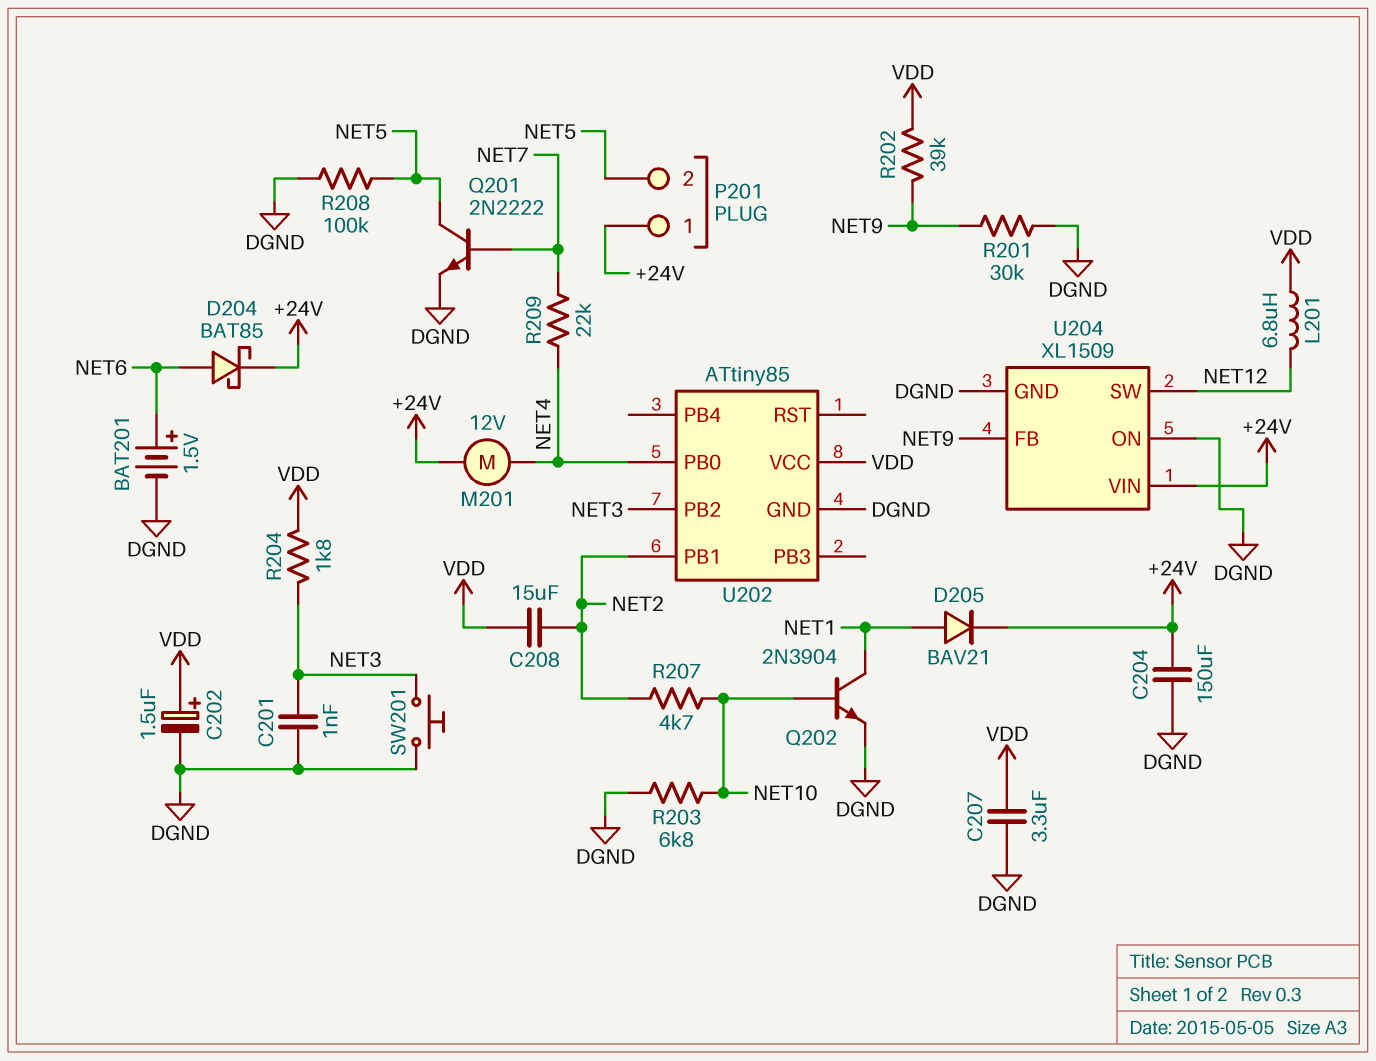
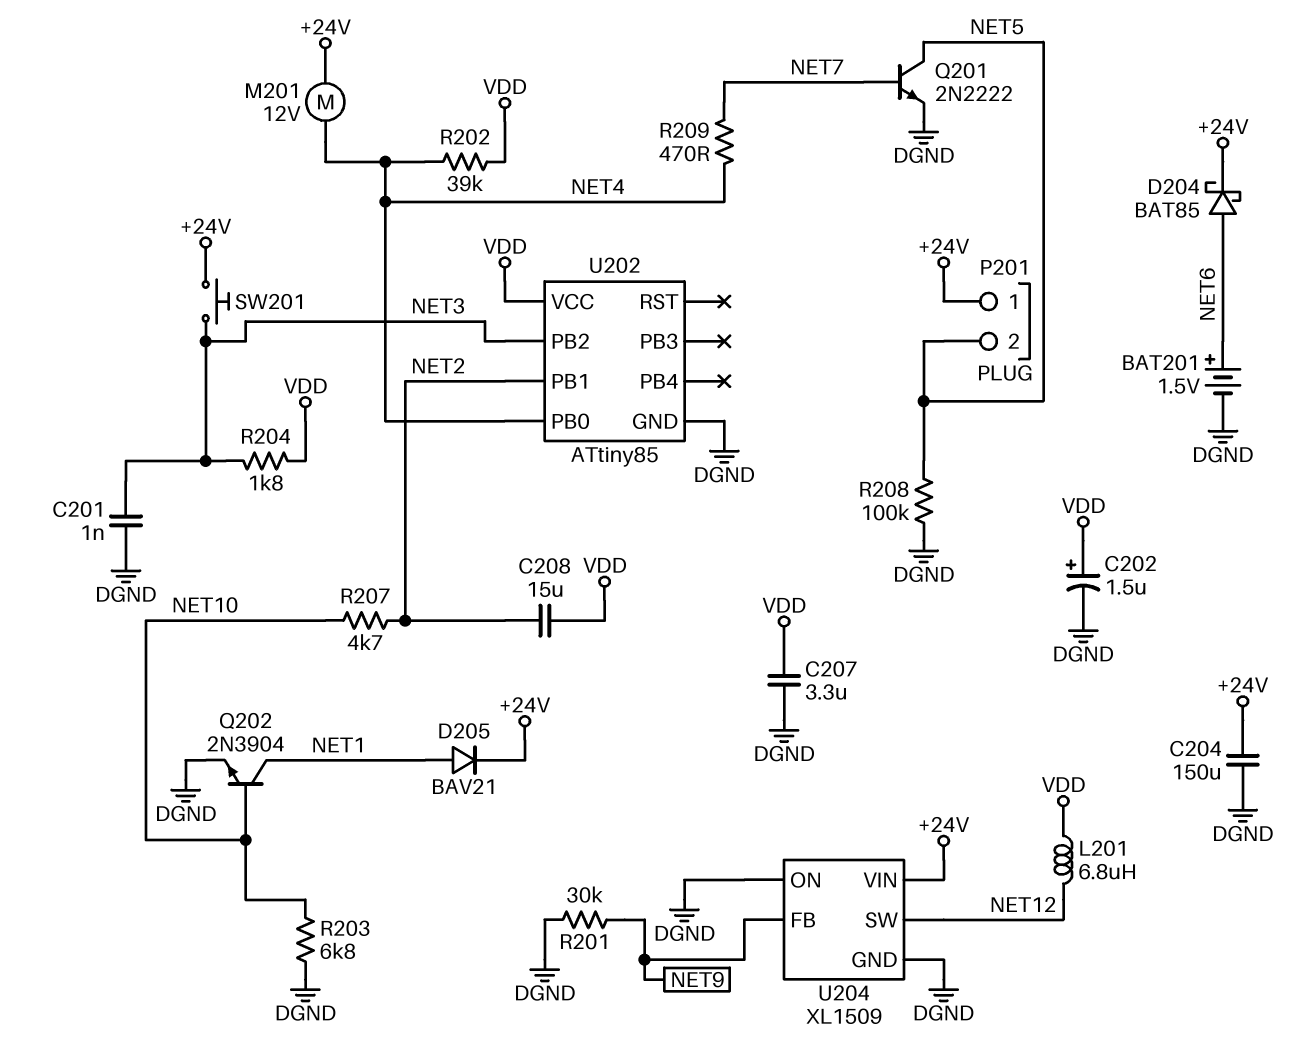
R202: 39k (NET9, VDD) -> 39k (NET4, VDD)
R209: 22k (NET4, NET7) -> 470 (NET4, NET7)
SW201: button (DGND, NET3) -> button (+24V, NET3)

